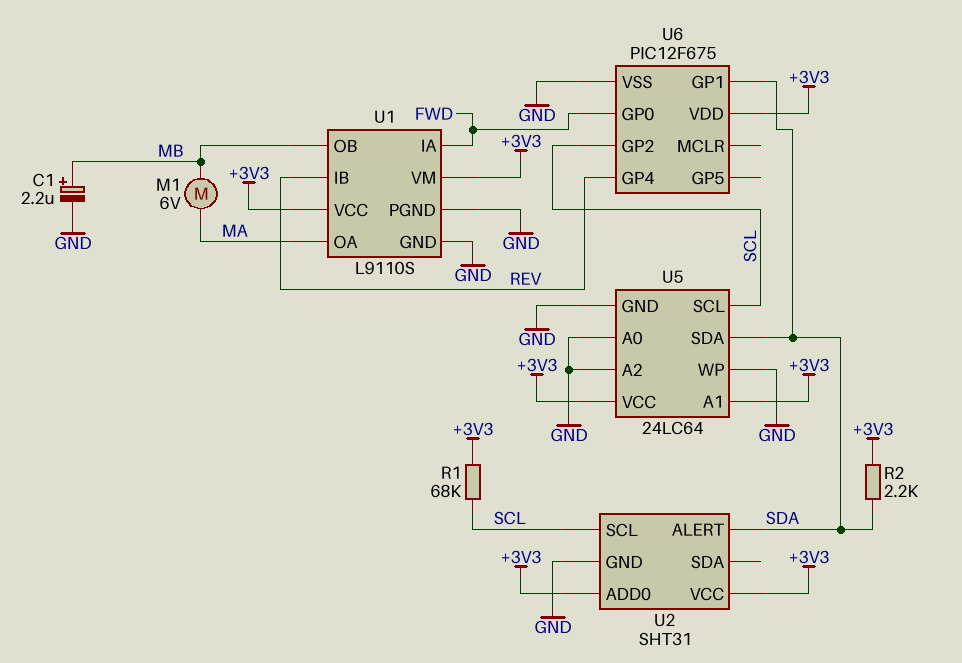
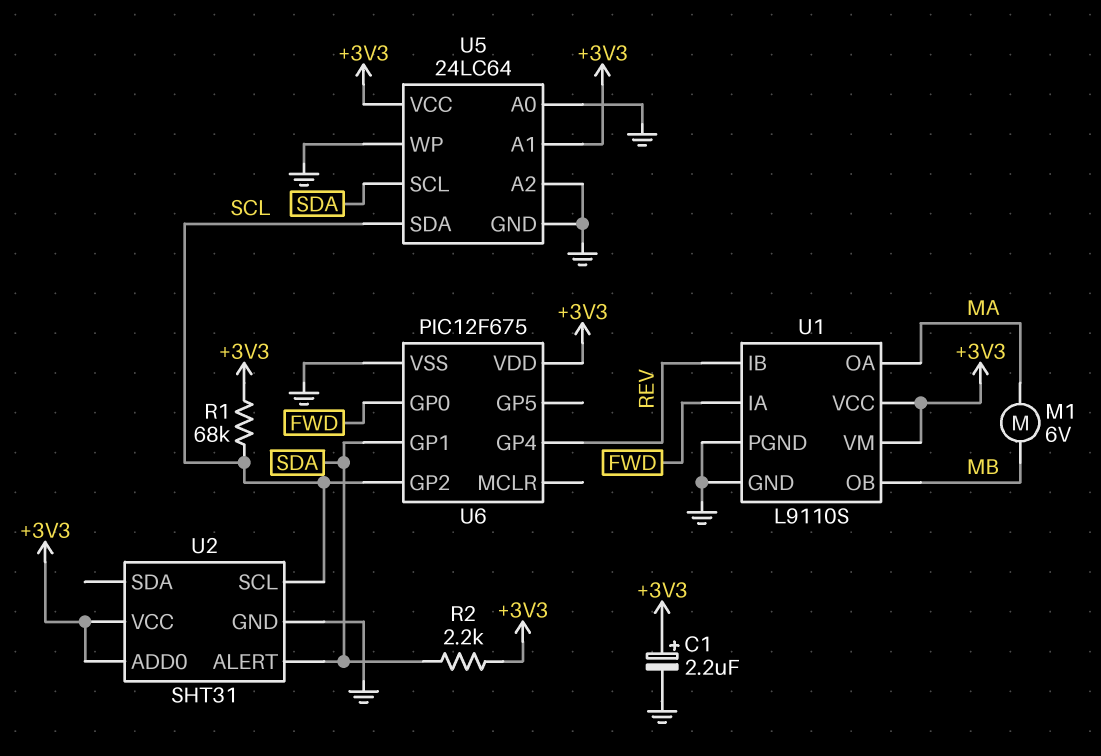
C1: 2.2uF (plus MB, minus GND) -> 2.2uF (plus +3V3, minus GND)
U5 pin SCL: SCL -> SDA
U5 pin SDA: SDA -> SCL

